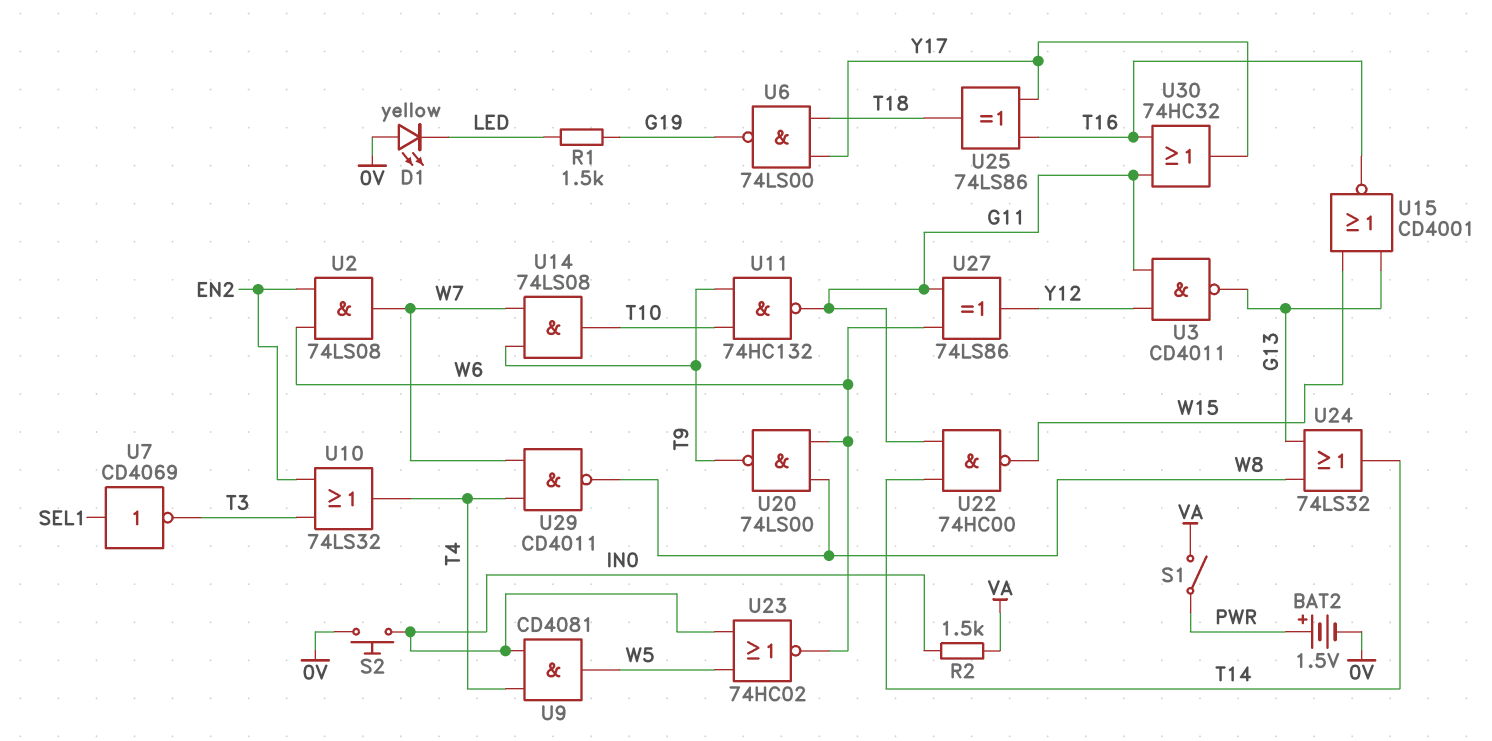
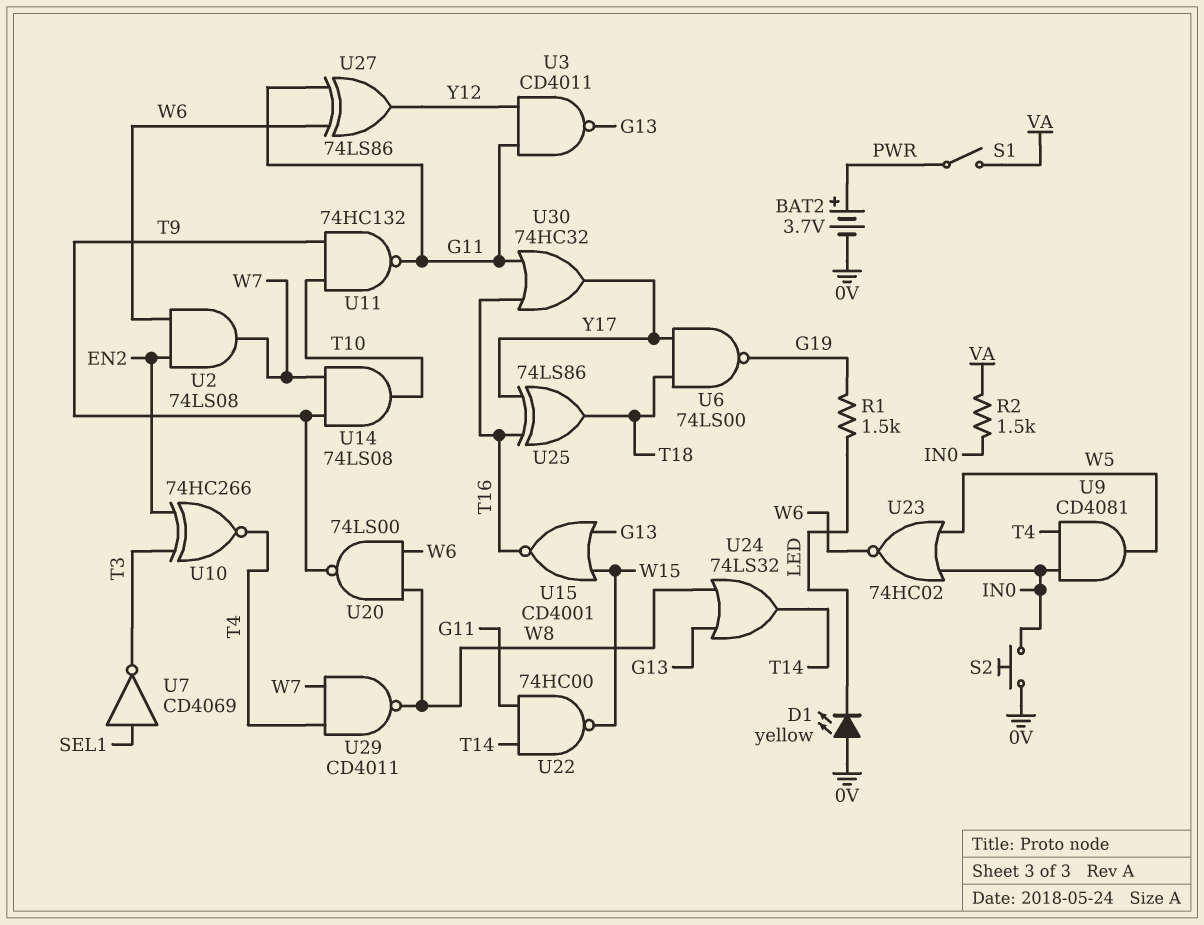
BAT2: 1.5V (plus PWR, minus 0V) -> 3.7V (plus PWR, minus 0V)
U10: OR 74LS32 (in EN2, in T3, out T4) -> XNOR 74HC266 (in EN2, in T3, out T4)

